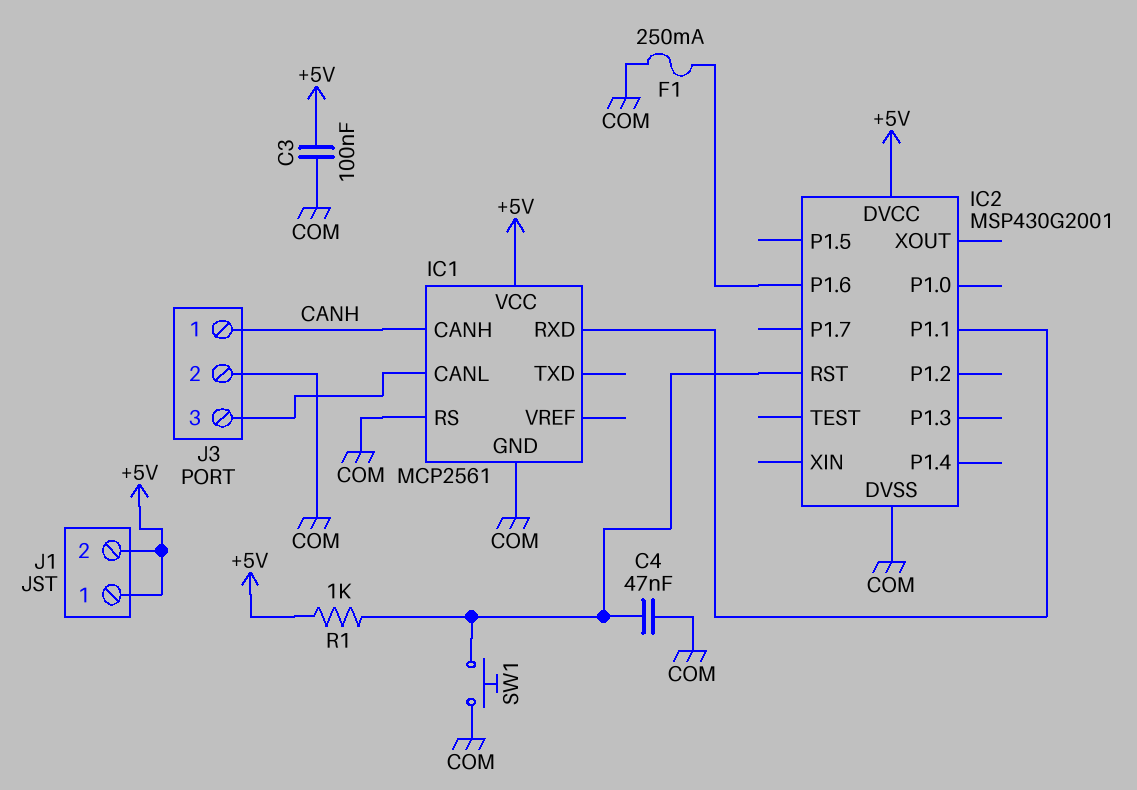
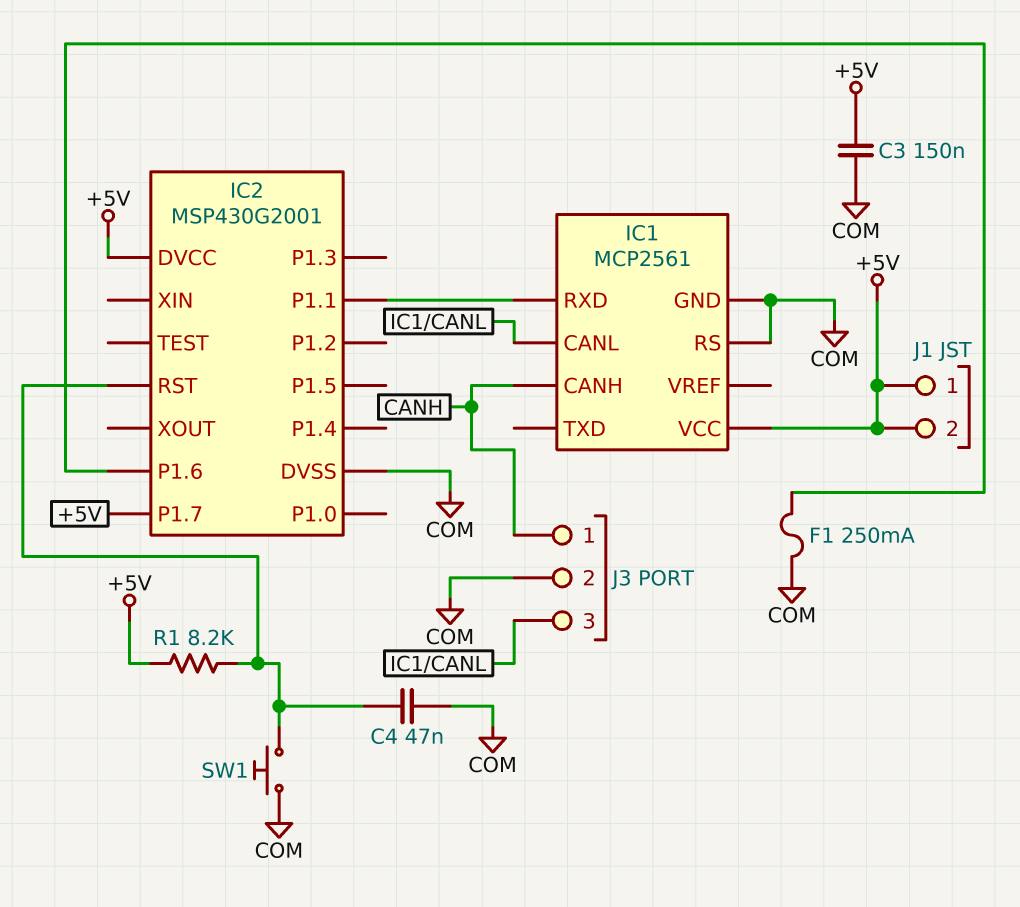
C3: 100nF (+5V, COM) -> 150nF (+5V, COM)
IC2 pin P1.7: none -> +5V
R1: 1k (+5V, IC2/RST) -> 8.2k (+5V, IC2/RST)

